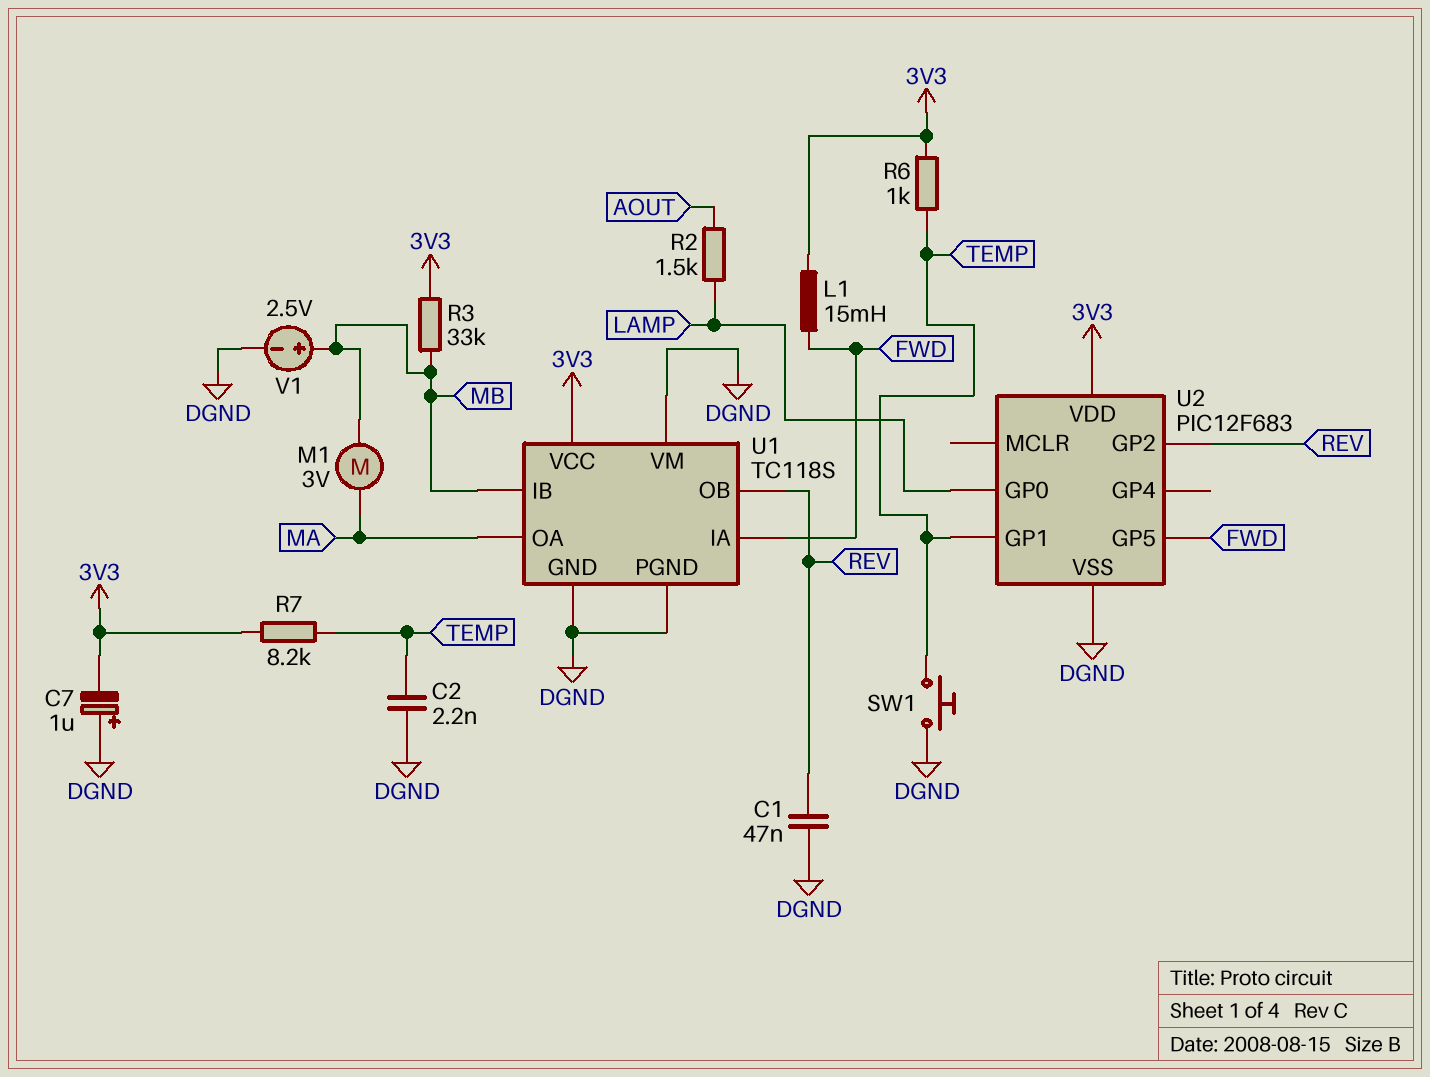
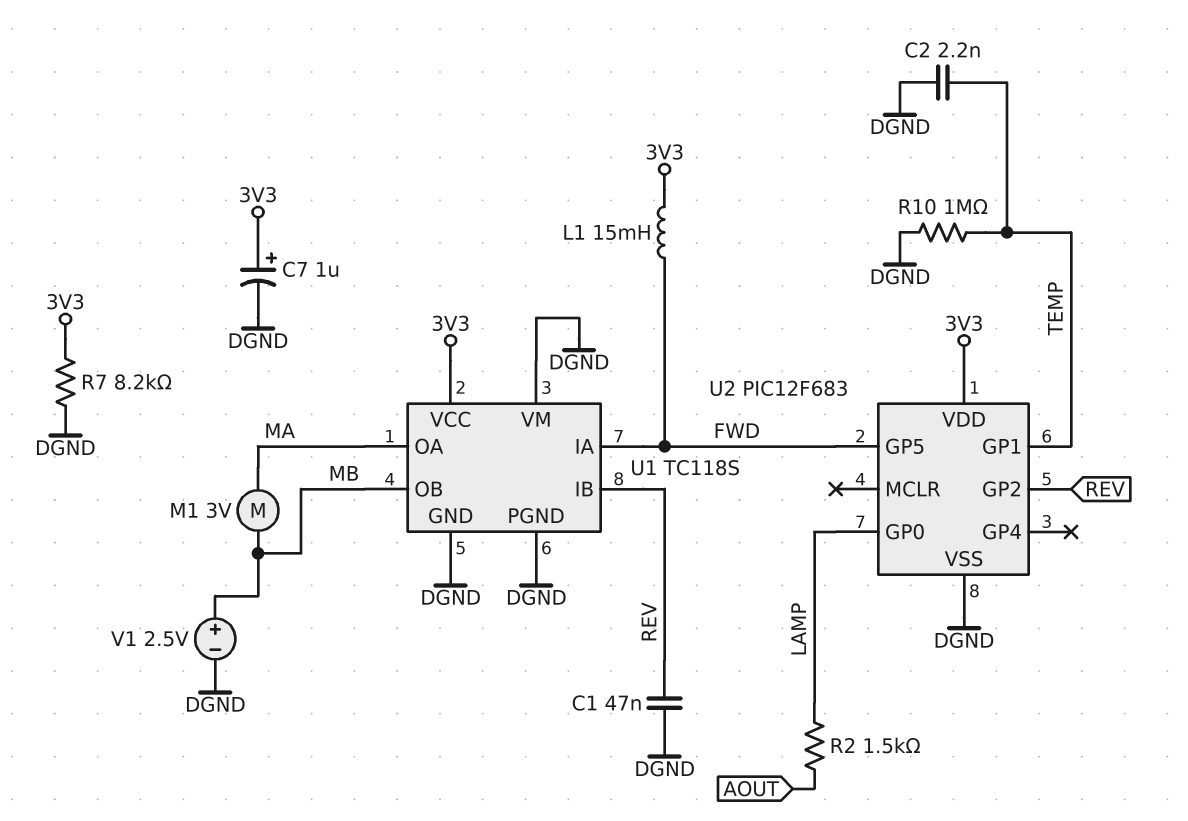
C7: 1uF (plus DGND, minus 3V3) -> 1uF (plus 3V3, minus DGND)
R3: 33k (3V3, MB) -> none
R6: 1k (3V3, TEMP) -> none
R7: 8.2k (3V3, TEMP) -> 8.2k (3V3, DGND)
R10: none -> 1M (DGND, TEMP)
SW1: button (DGND, TEMP) -> none
U1 pin IB: MB -> REV
U1 pin OB: REV -> MB

